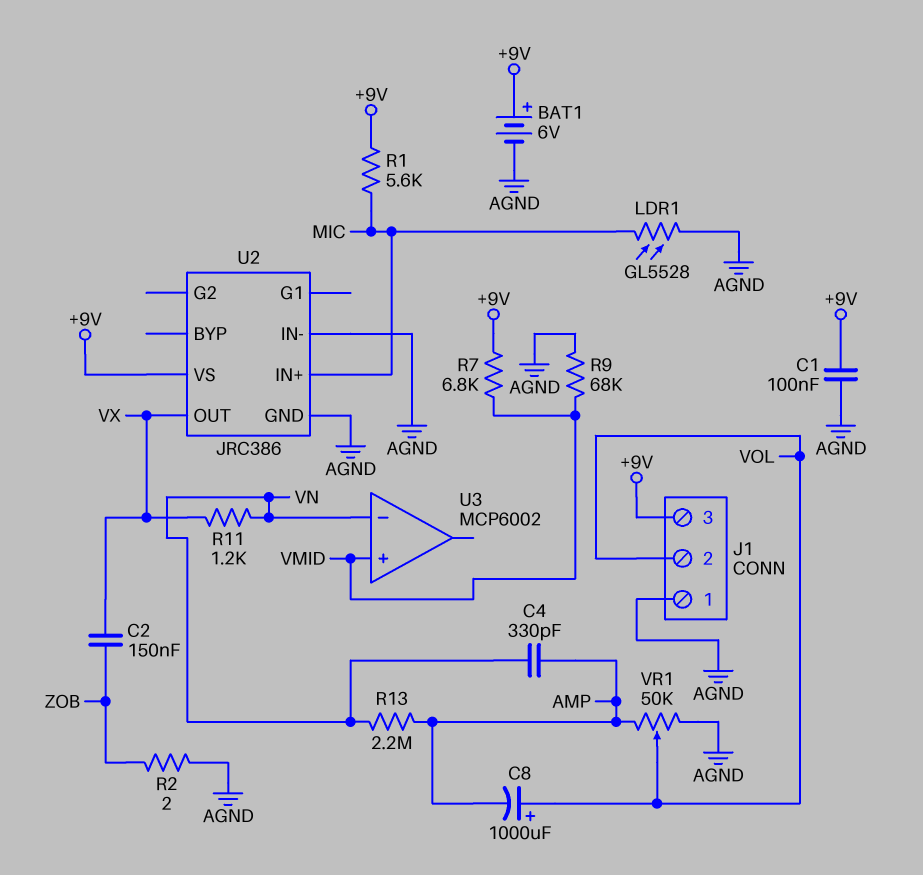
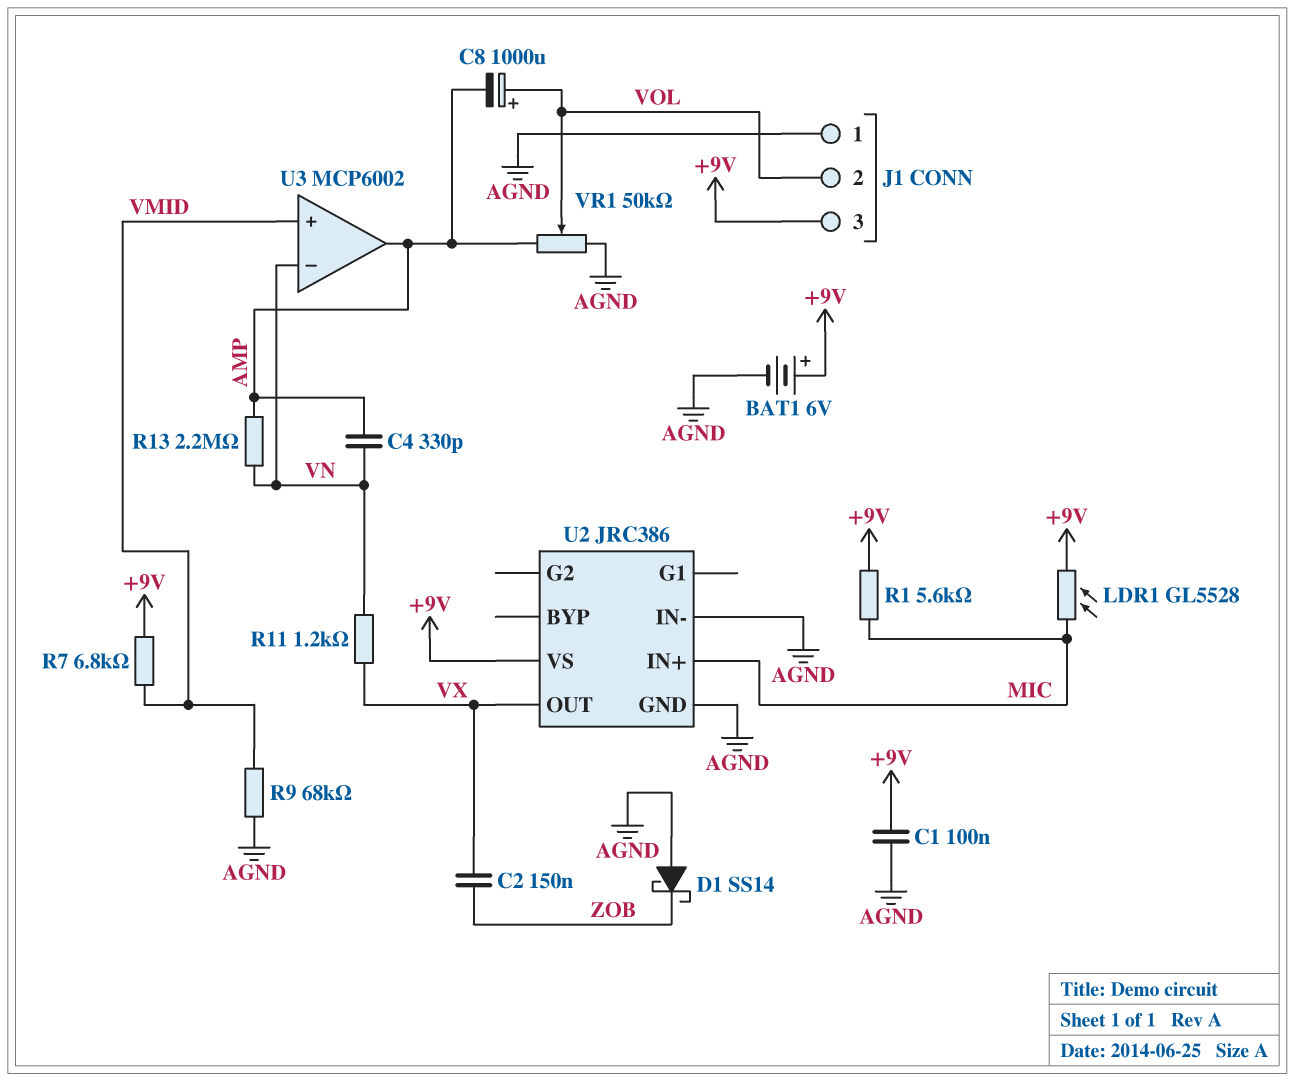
D1: none -> schottky SS14 (A AGND, K ZOB)
LDR1: GL5528 (AGND, MIC) -> GL5528 (+9V, MIC)
R2: 2 (AGND, ZOB) -> none
U3 pin out: none -> AMP

